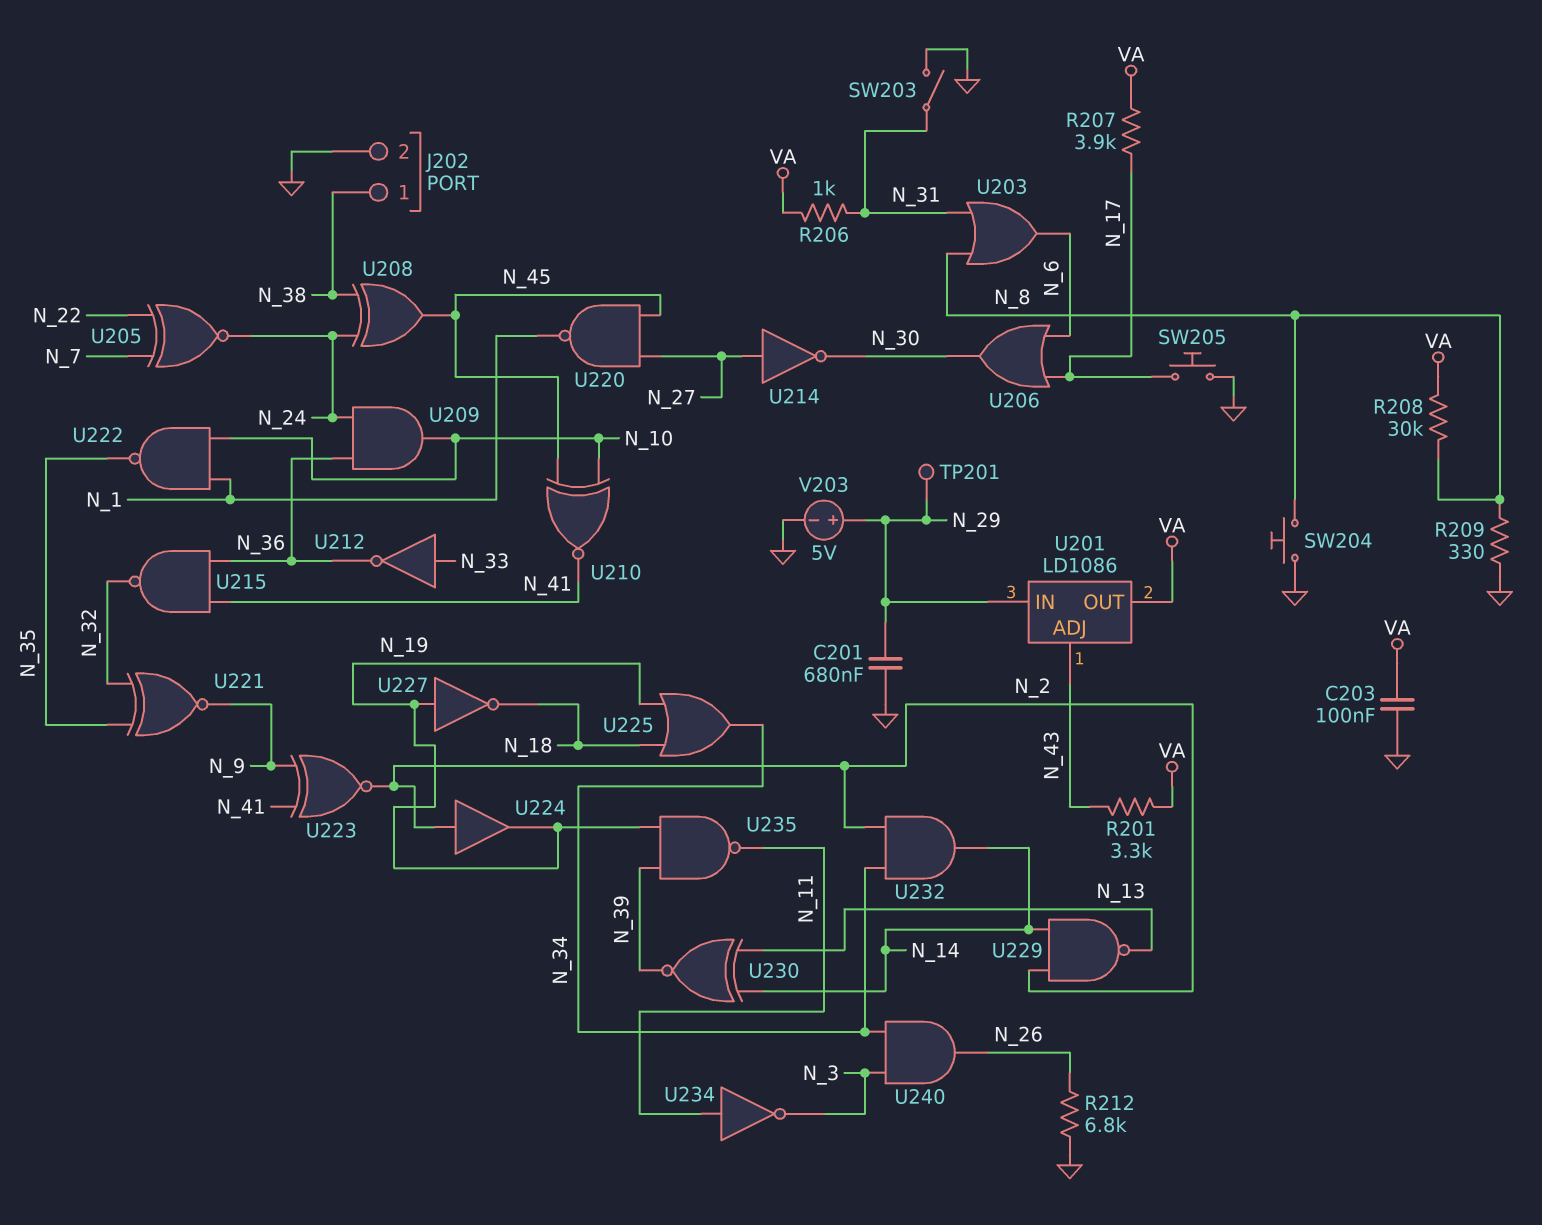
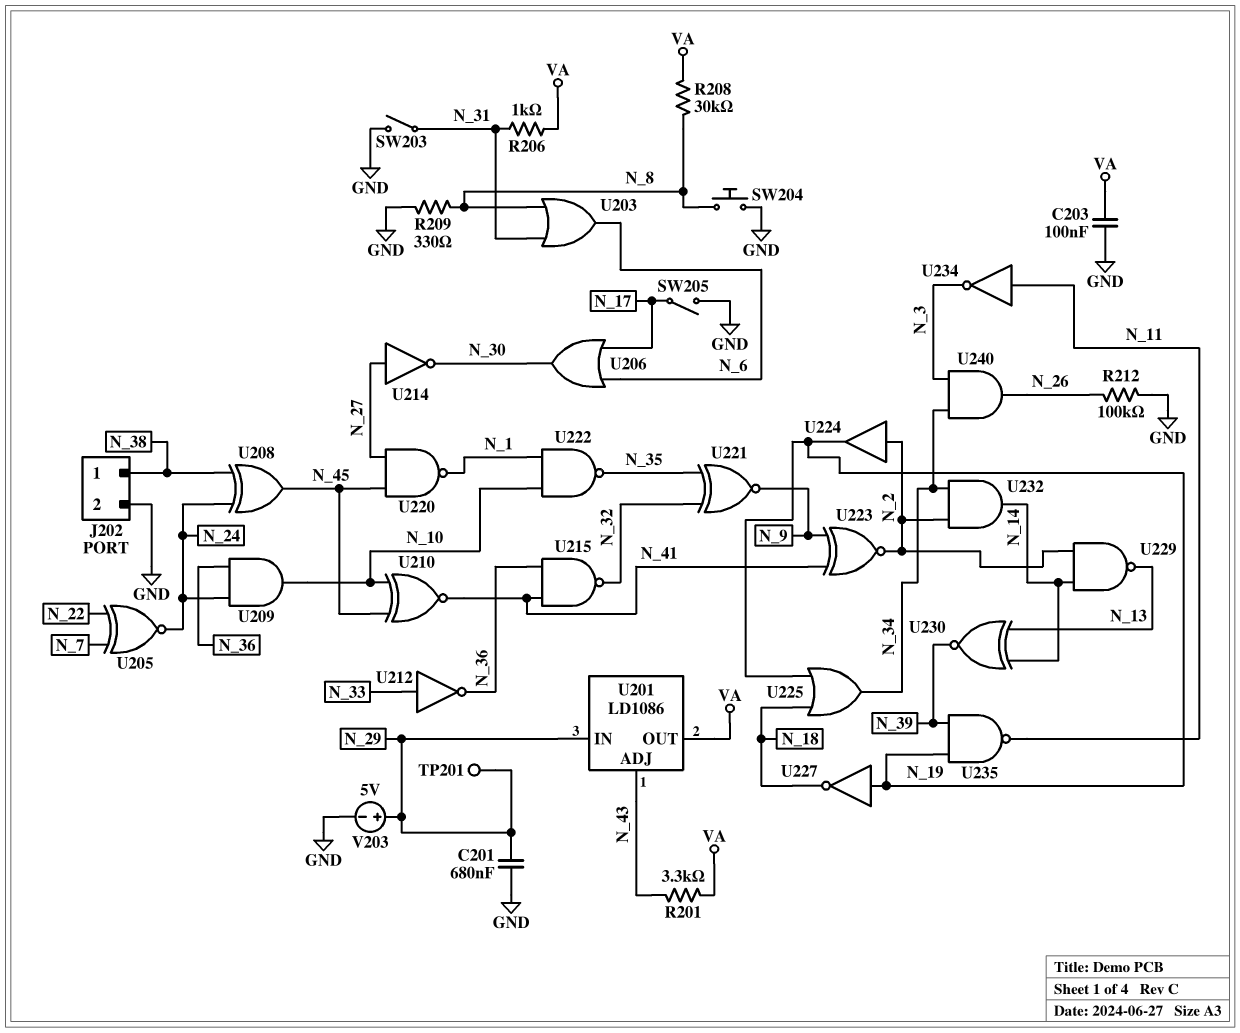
R207: 3.9k (N_17, VA) -> none
R212: 6.8k (GND, N_26) -> 100k (GND, N_26)
SW205: button (GND, N_17) -> switch (GND, N_17)

